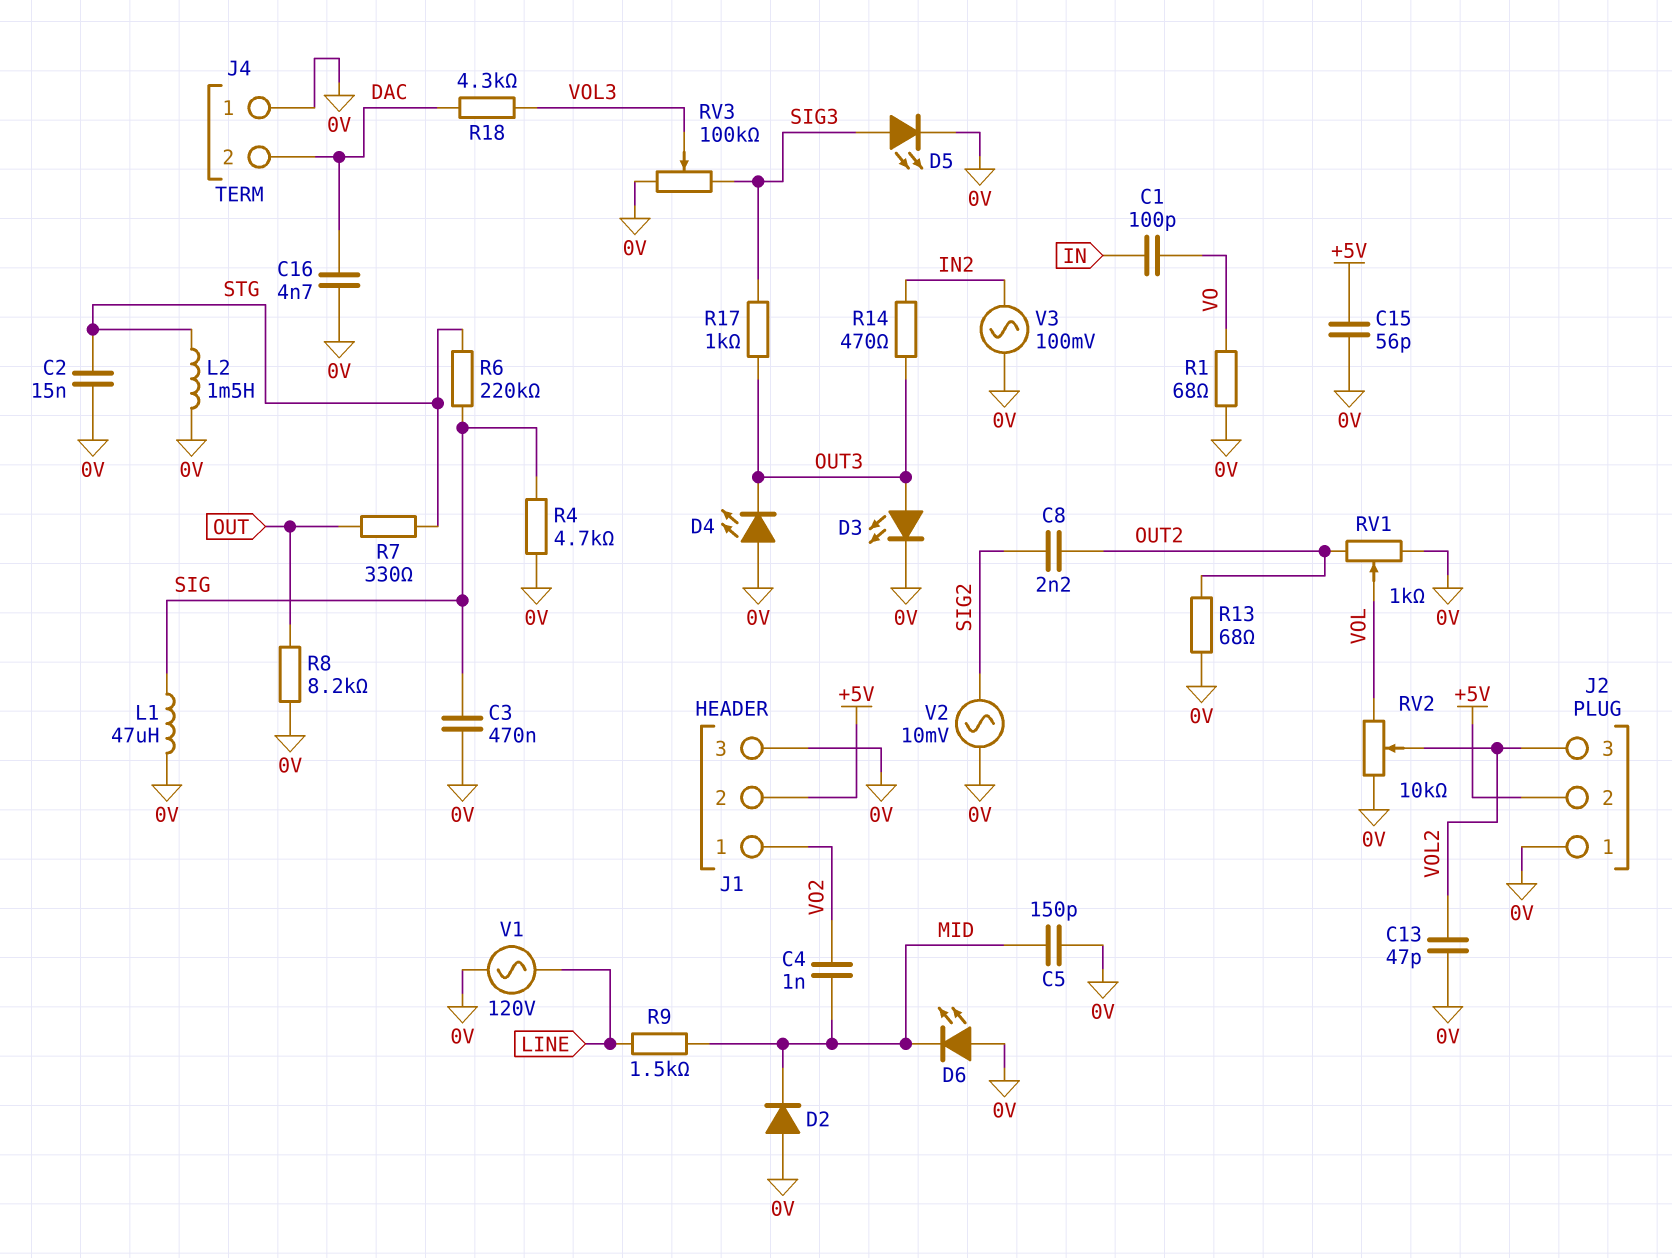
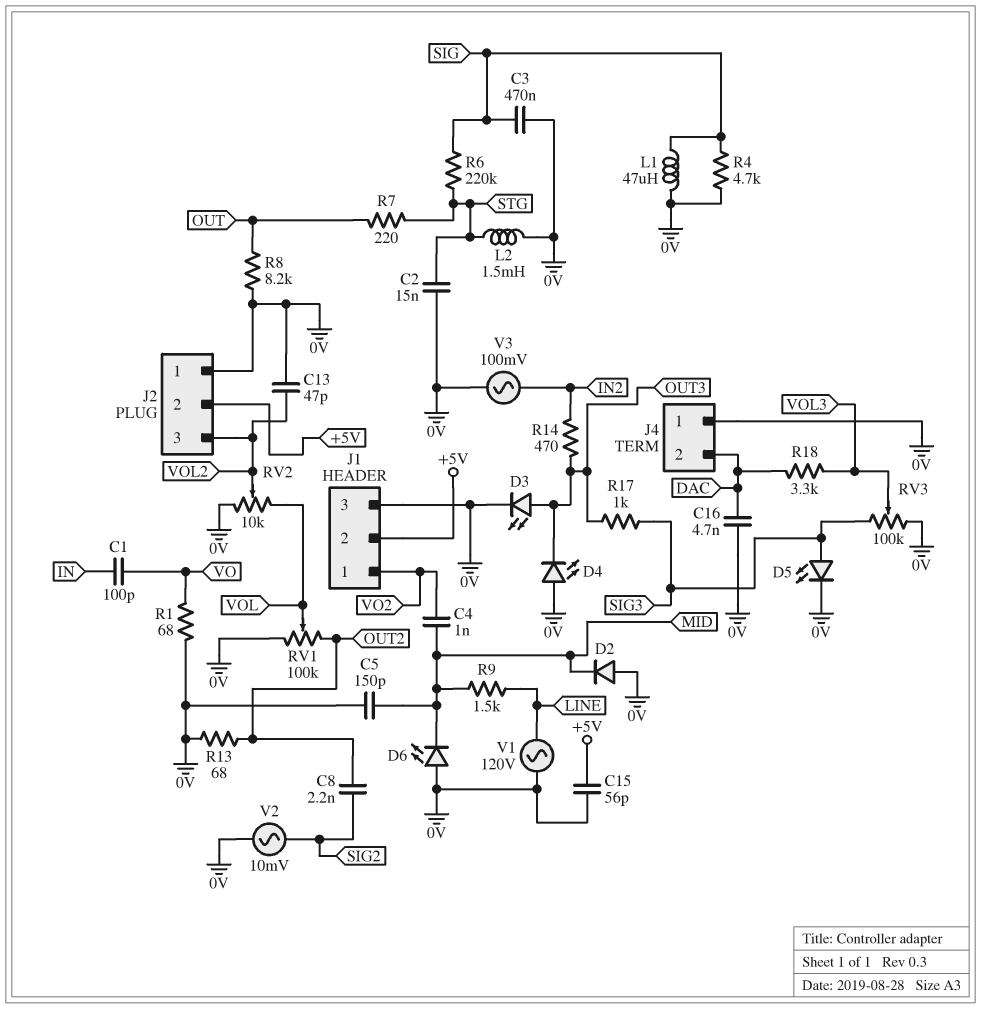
R7: 330 (OUT, STG) -> 220 (OUT, STG)
R18: 4.3k (DAC, VOL3) -> 3.3k (DAC, VOL3)
RV1: 1k (0V, OUT2, wiper VOL) -> 100k (0V, OUT2, wiper VOL)

